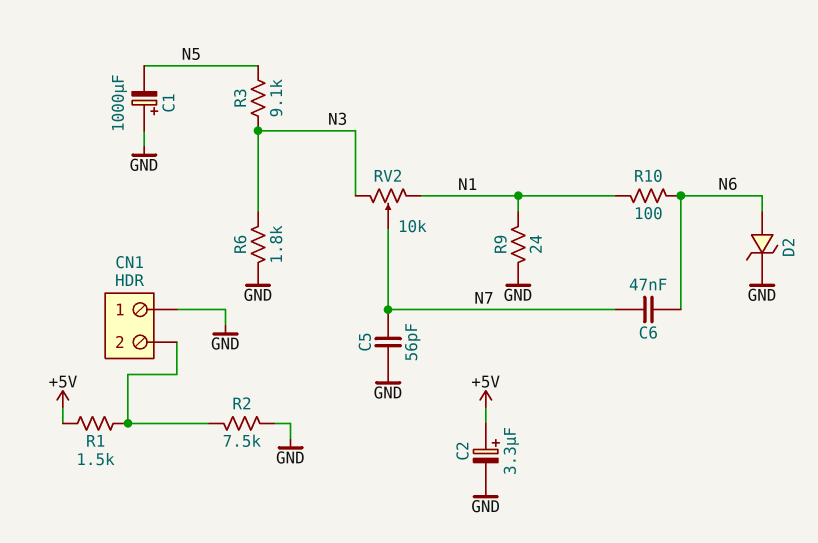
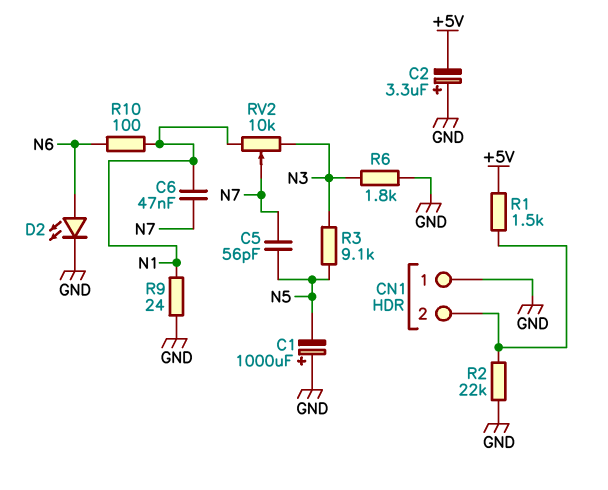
C2: 3.3uF (plus +5V, minus GND) -> 3.3uF (plus GND, minus +5V)
C5: 56pF (GND, N7) -> 56pF (N5, N7)
C6: 47nF (N6, N7) -> 47nF (N1, N7)
D2: zener (A N6, K GND) -> LED (A N6, K GND)
R2: 7.5k (CN1/2, GND) -> 22k (CN1/2, GND)

